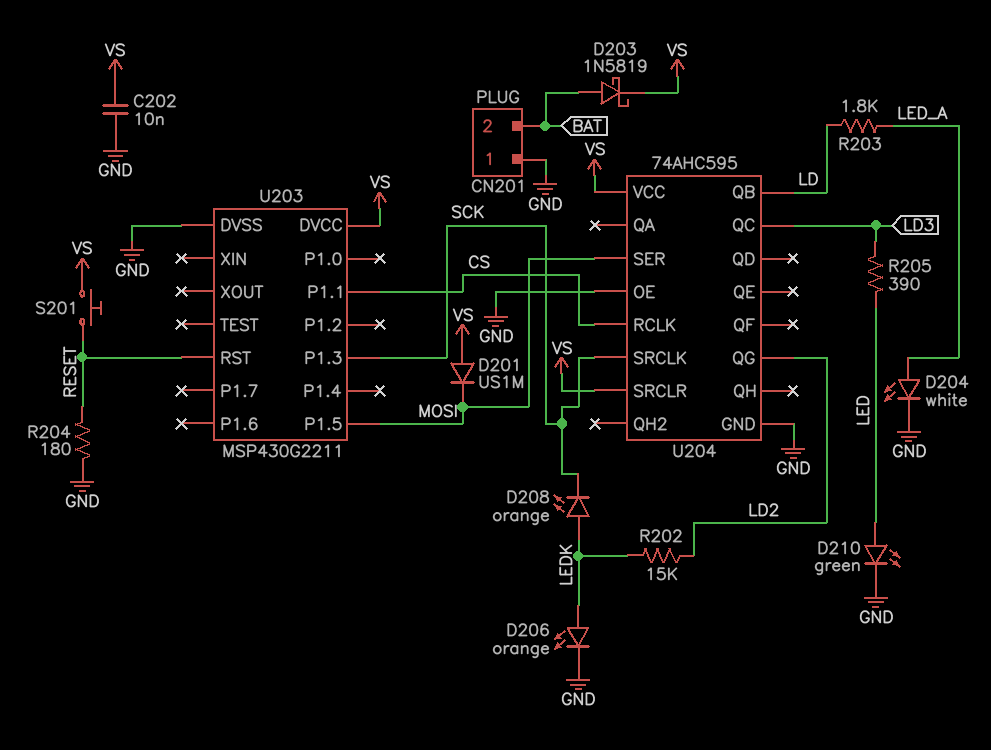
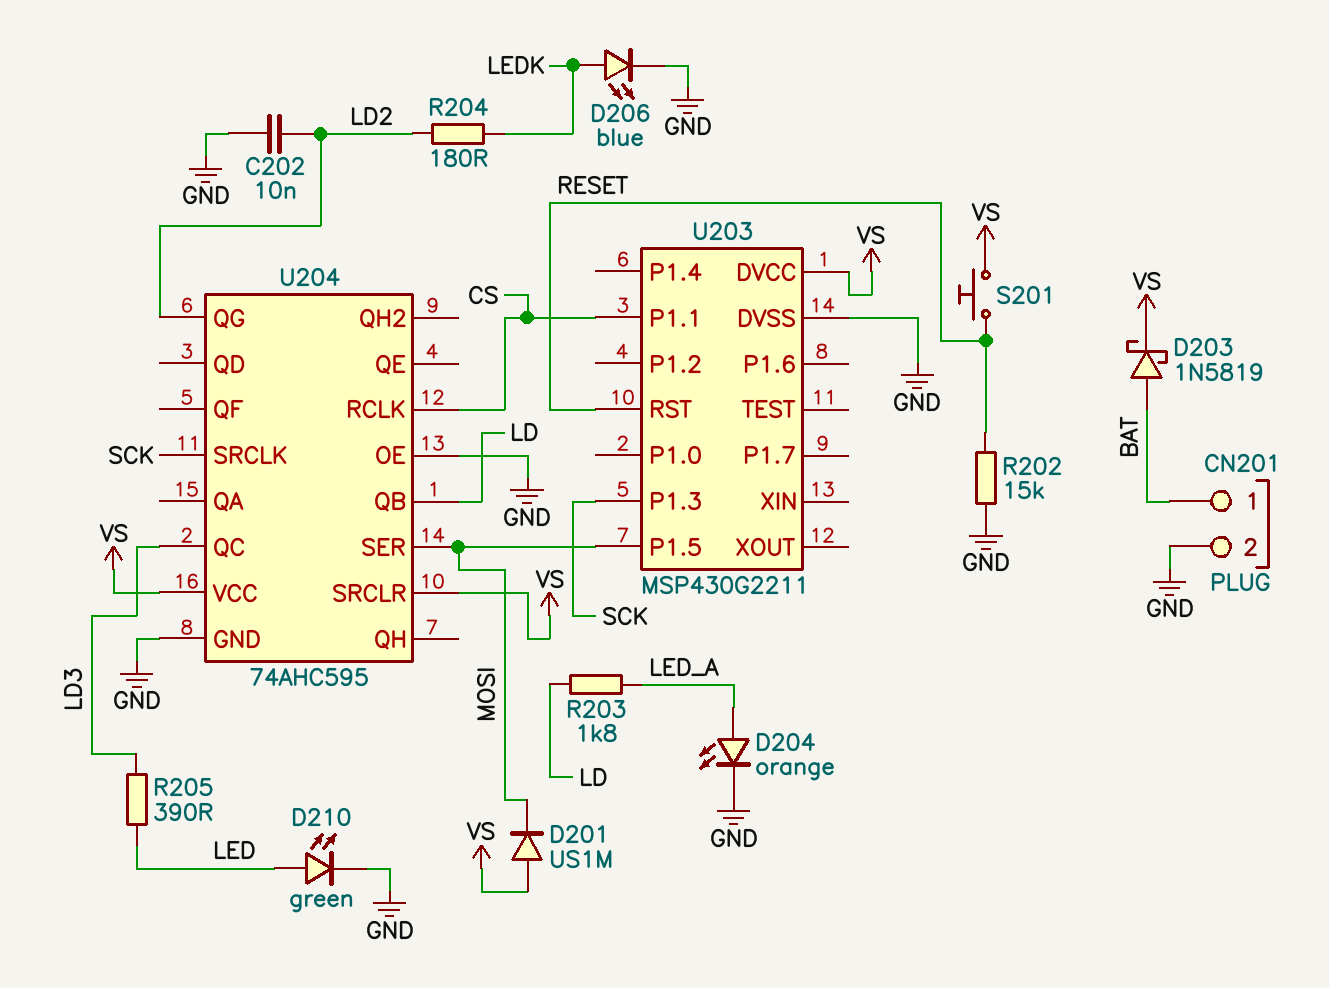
C202: 10nF (GND, VS) -> 10nF (GND, LD2)
CN201 pin 1: GND -> BAT
CN201 pin 2: BAT -> GND
D204: LED white (A LED_A, K GND) -> LED orange (A LED_A, K GND)
D206: LED orange (A LEDK, K GND) -> LED blue (A LEDK, K GND)
D208: LED orange (A LEDK, K SCK) -> none
R202: 15k (LD2, LEDK) -> 15k (GND, RESET)
R204: 180 (GND, RESET) -> 180 (LD2, LEDK)

